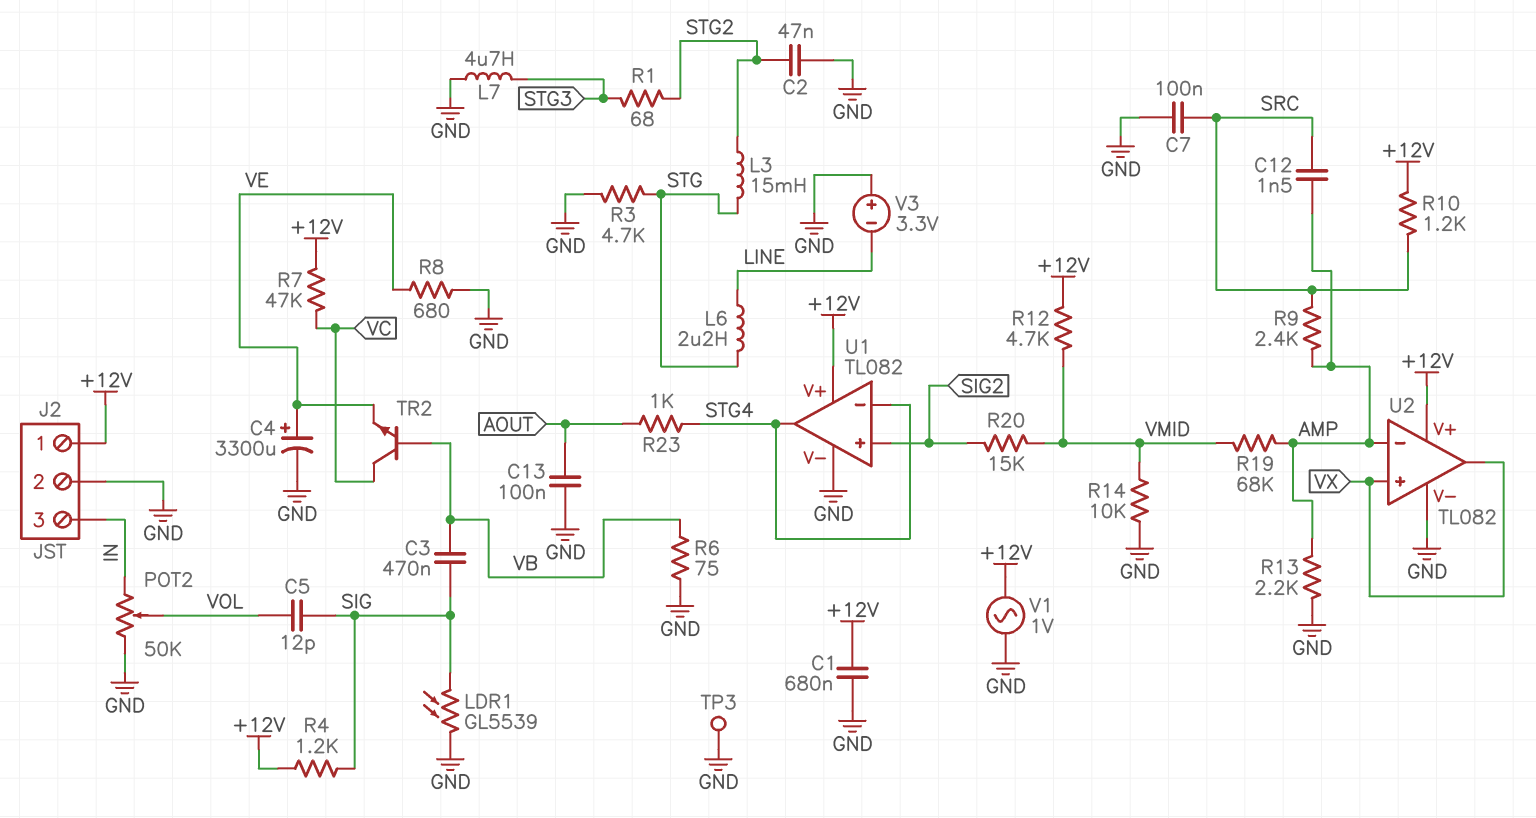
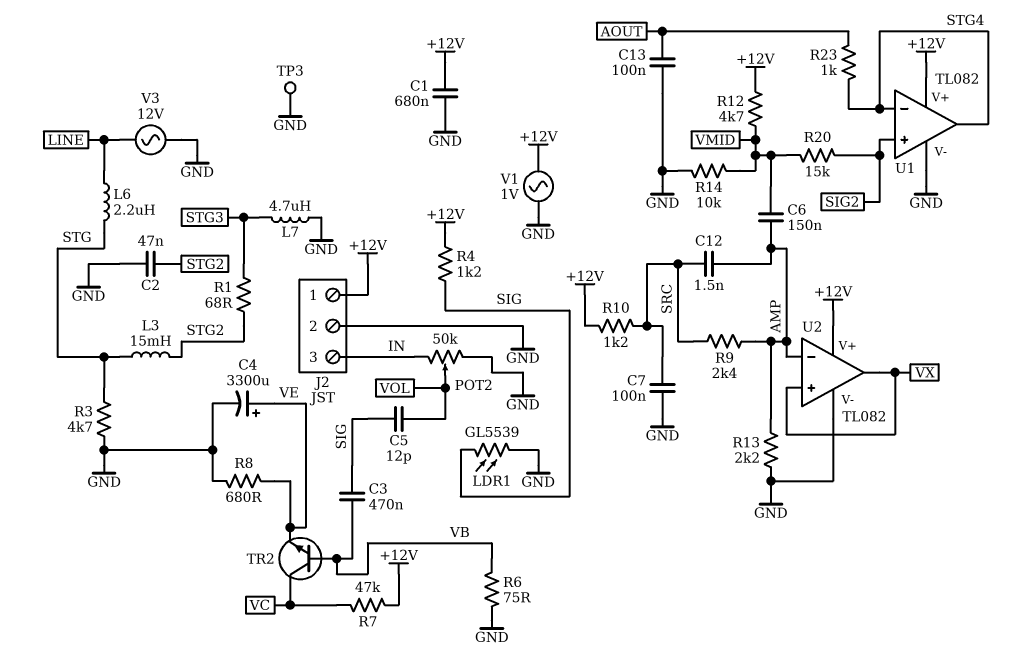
C6: none -> 150nF (AMP, VMID)
R19: 68k (AMP, VMID) -> none
V3: 3.3V (plus GND, minus LINE) -> AC 12V (GND, LINE)

